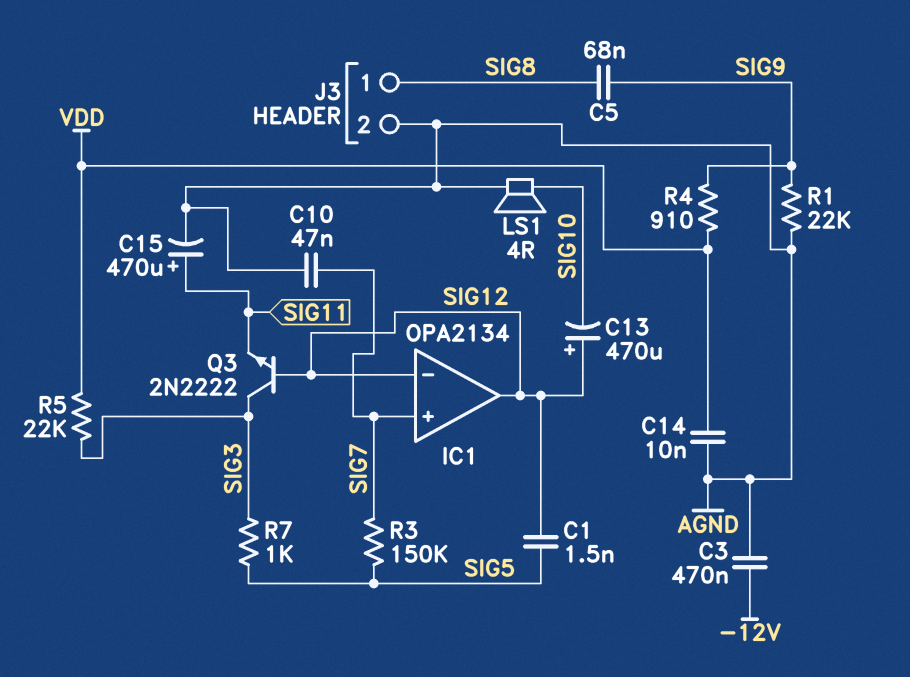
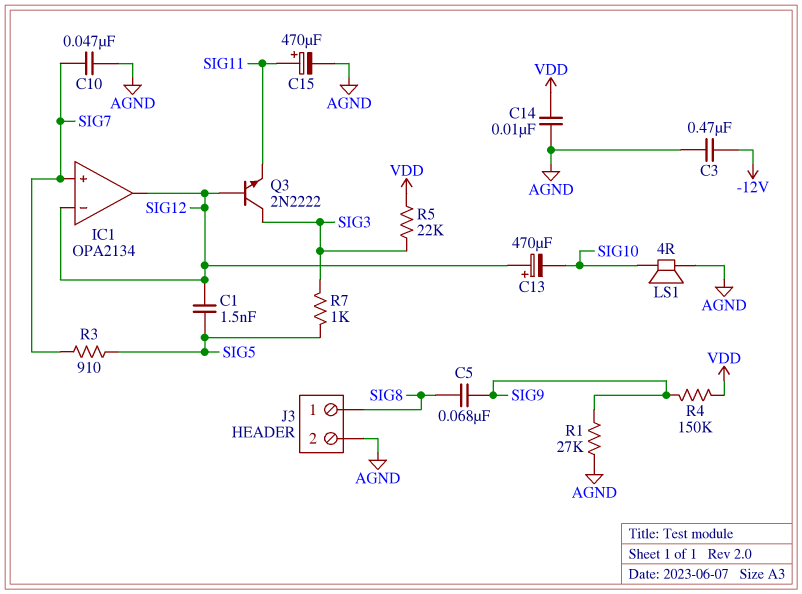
R1: 22k (AGND, SIG9) -> 27k (AGND, SIG9)
R3: 150k (SIG5, SIG7) -> 910 (SIG5, SIG7)
R4: 910 (SIG9, VDD) -> 150k (SIG9, VDD)

